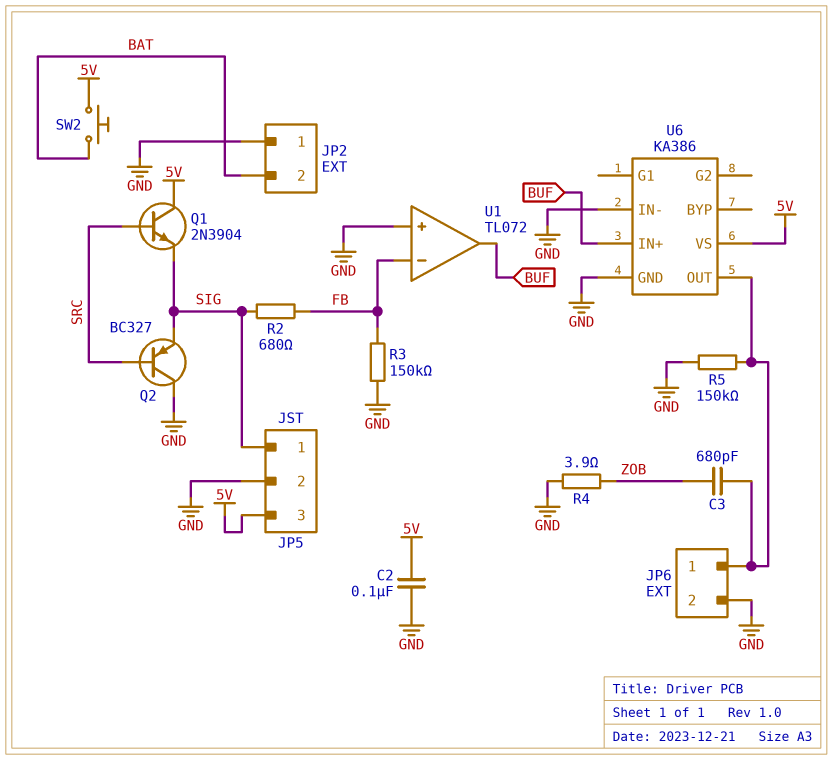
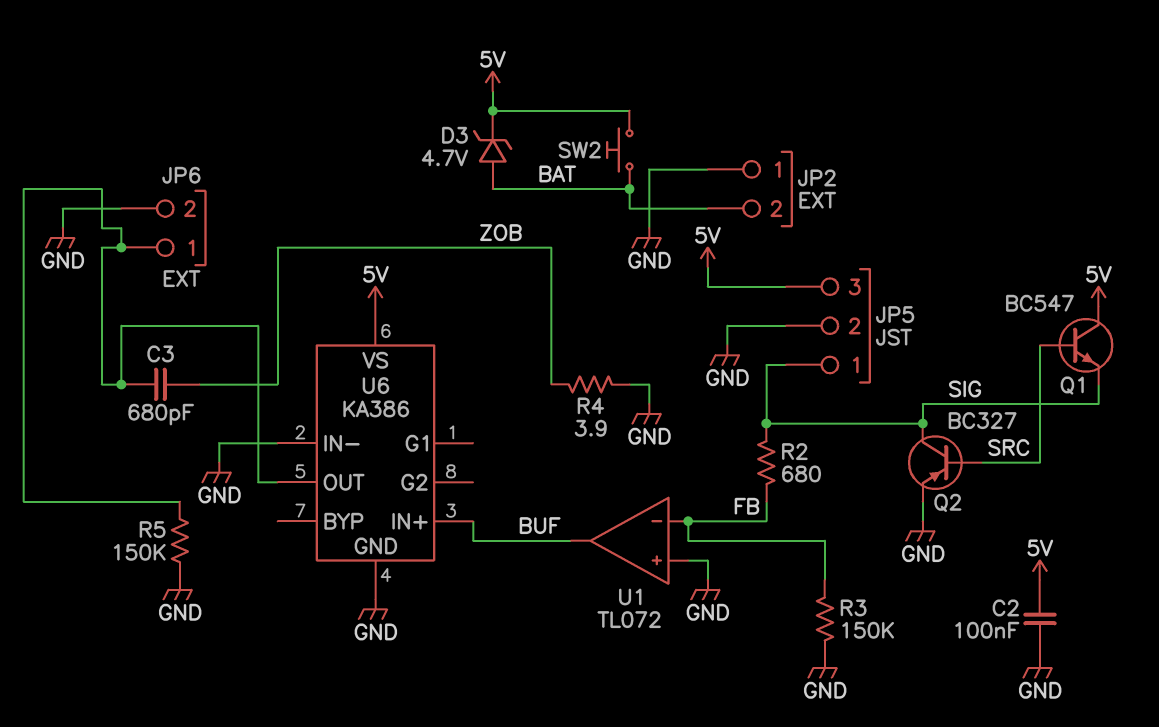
D3: none -> zener 4.7V (A BAT, K 5V)
Q1: NPN 2N3904 (B SRC, C 5V, E SIG) -> NPN BC547 (B SRC, C 5V, E SIG)
Q2: PNP BC327 (B SRC, C GND, E SIG) -> PNP BC327 (B SRC, C SIG, E GND)

